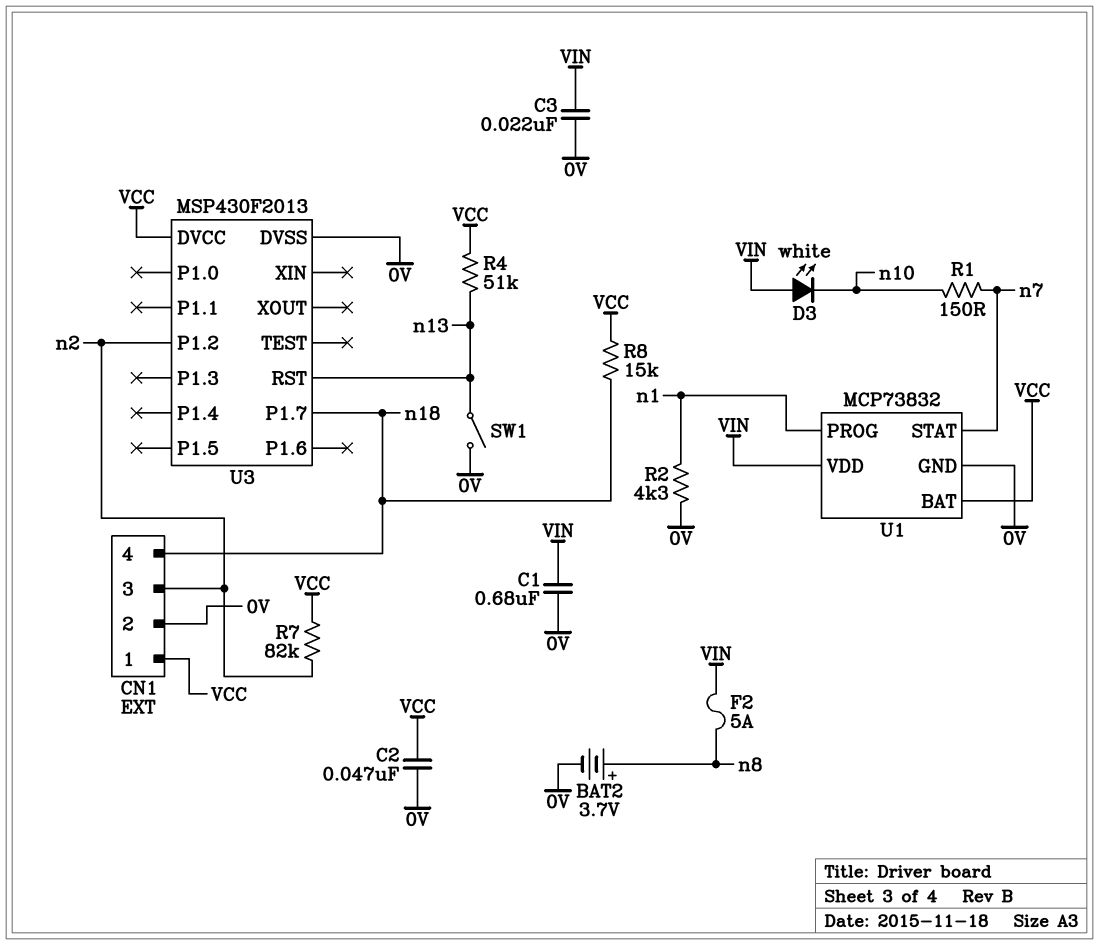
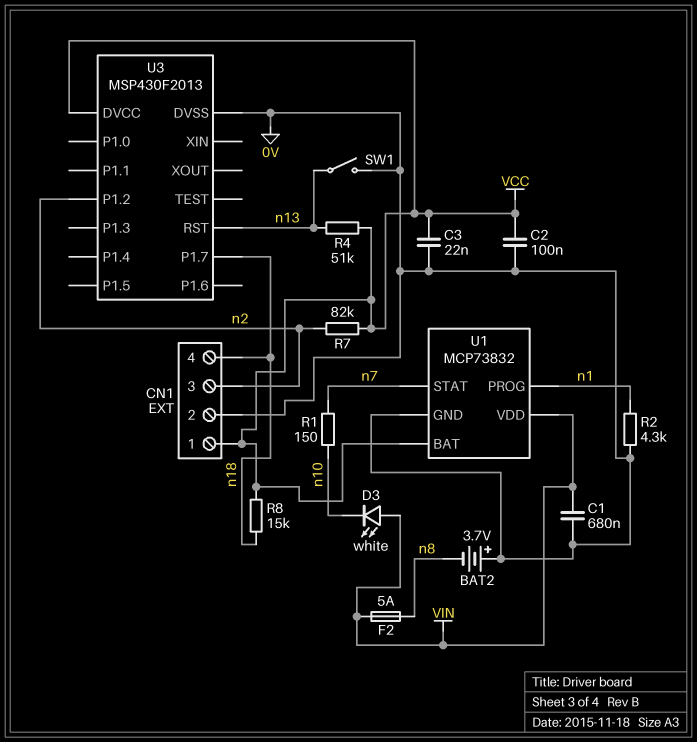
BAT2: 3.7V (plus n8, minus 0V) -> 3.7V (plus 0V, minus n8)
C2: 47nF (0V, VCC) -> 100nF (0V, VCC)
C3: 22nF (0V, VIN) -> 22nF (0V, VCC)

